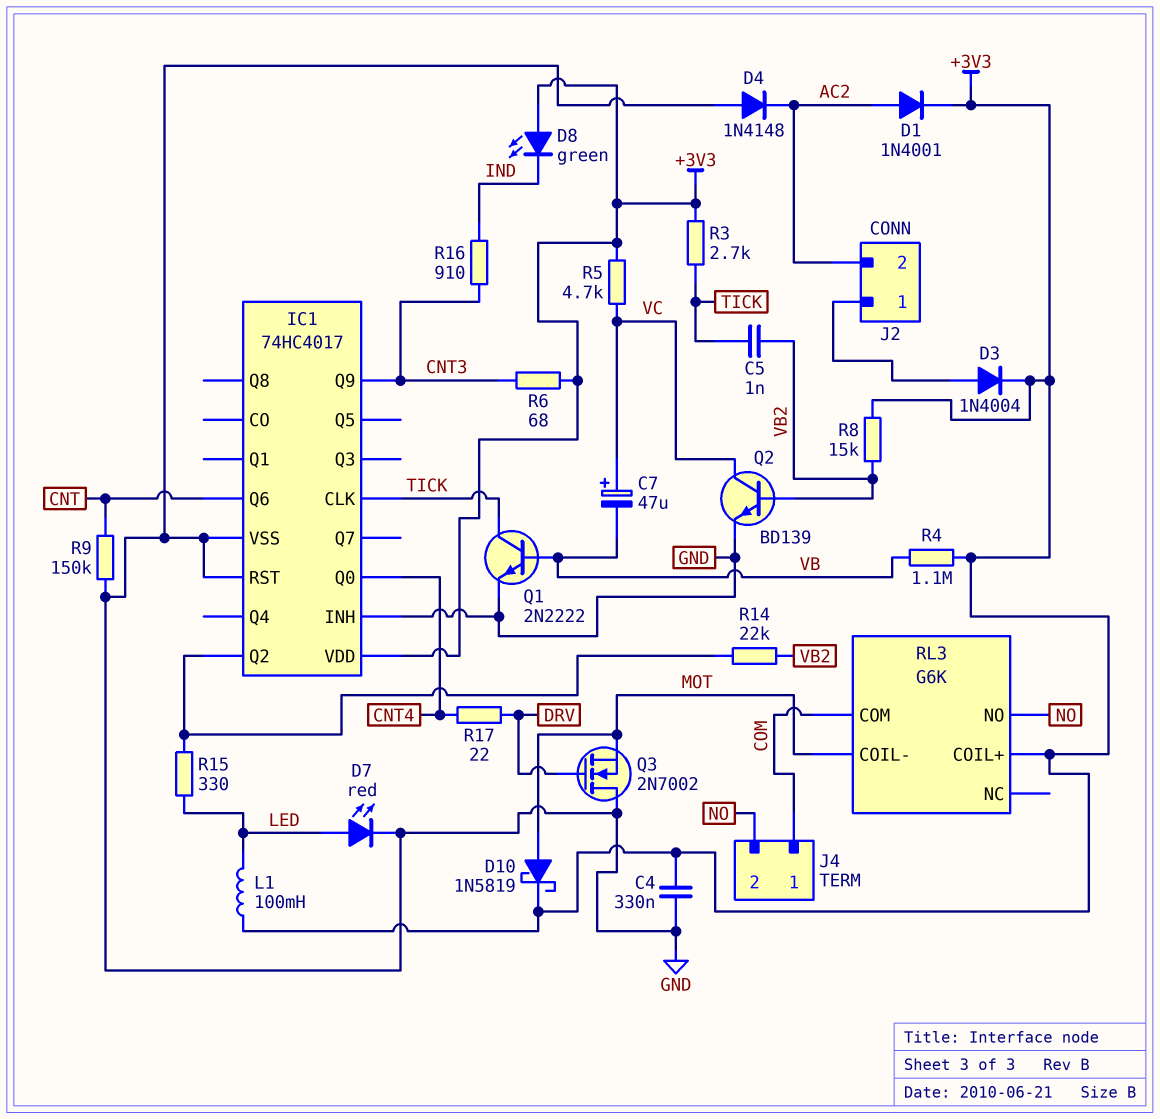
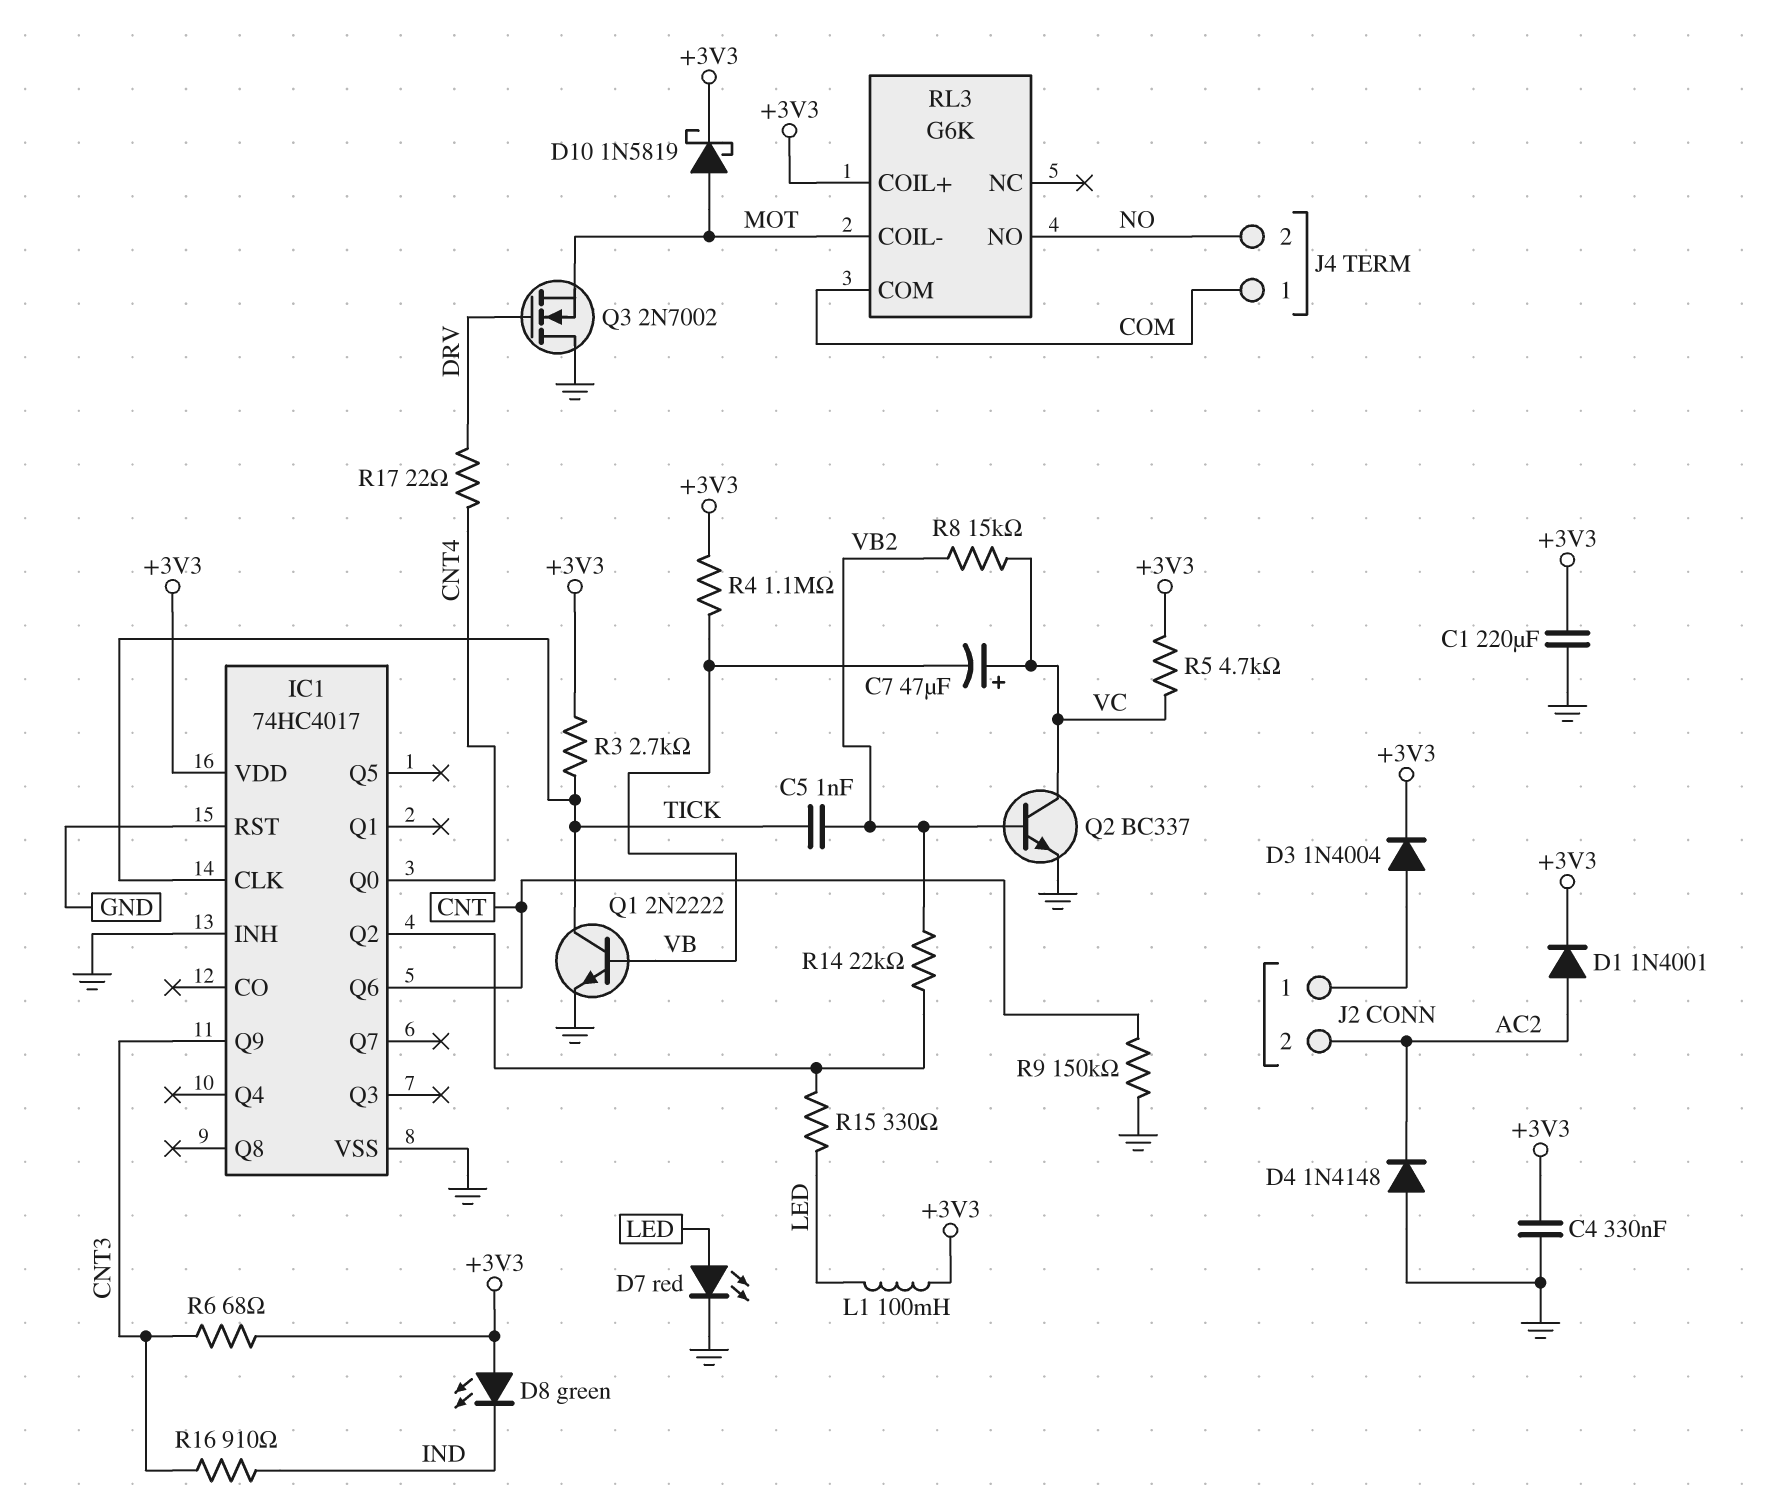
C1: none -> 220uF (+3V3, GND)
Q2: NPN BD139 (B VB2, C VC, E GND) -> NPN BC337 (B VB2, C VC, E GND)
R8: 15k (+3V3, VB2) -> 15k (VB2, VC)

